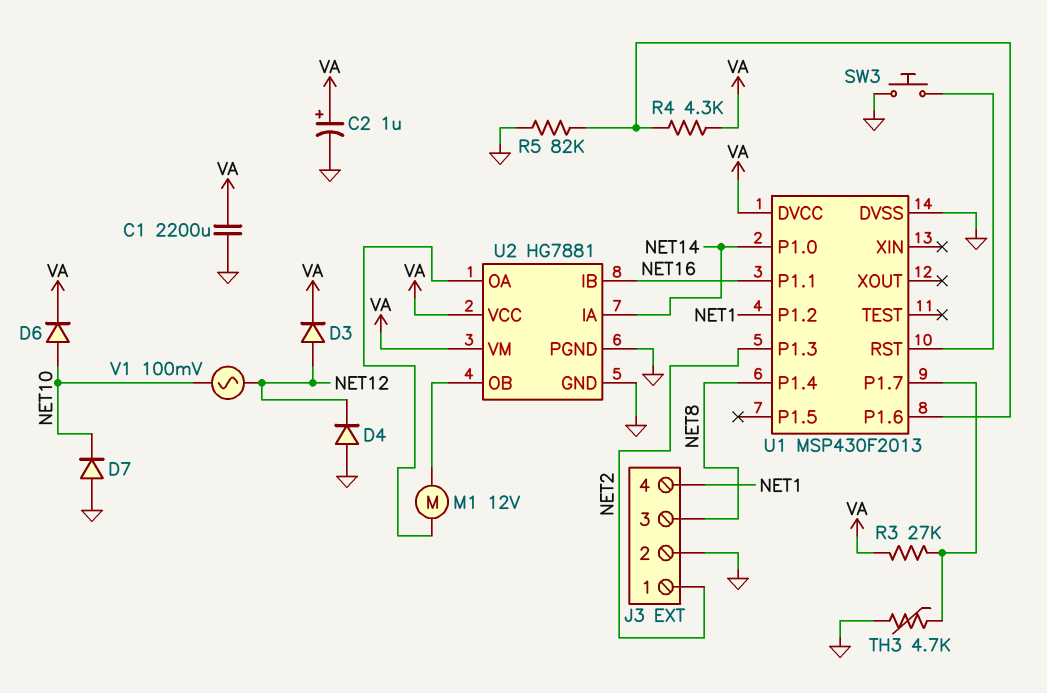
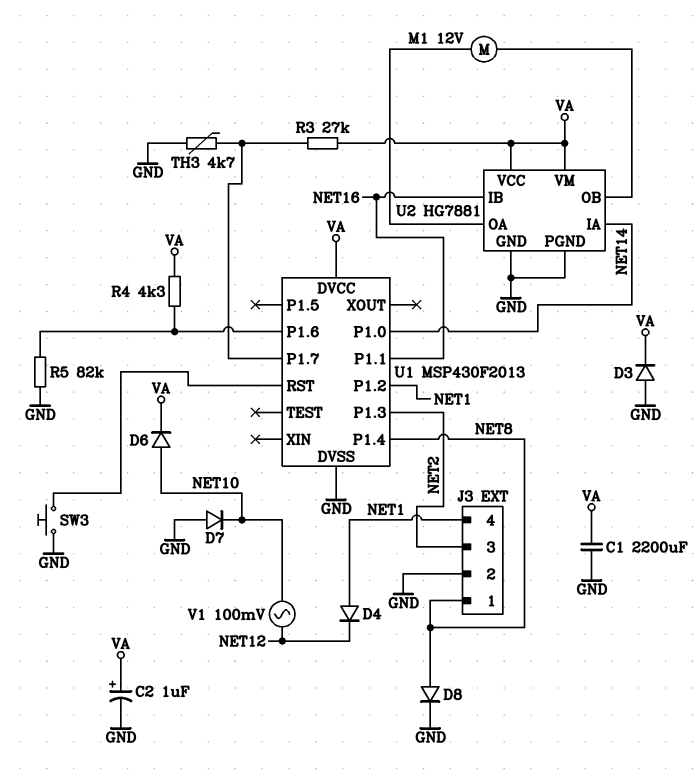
D3: diode (A NET12, K VA) -> diode (A GND, K VA)
D4: diode (A GND, K NET12) -> diode (A NET1, K NET12)
D8: none -> diode (A NET8, K GND)
J3 pin 1: NET2 -> NET8
J3 pin 3: NET8 -> NET2

